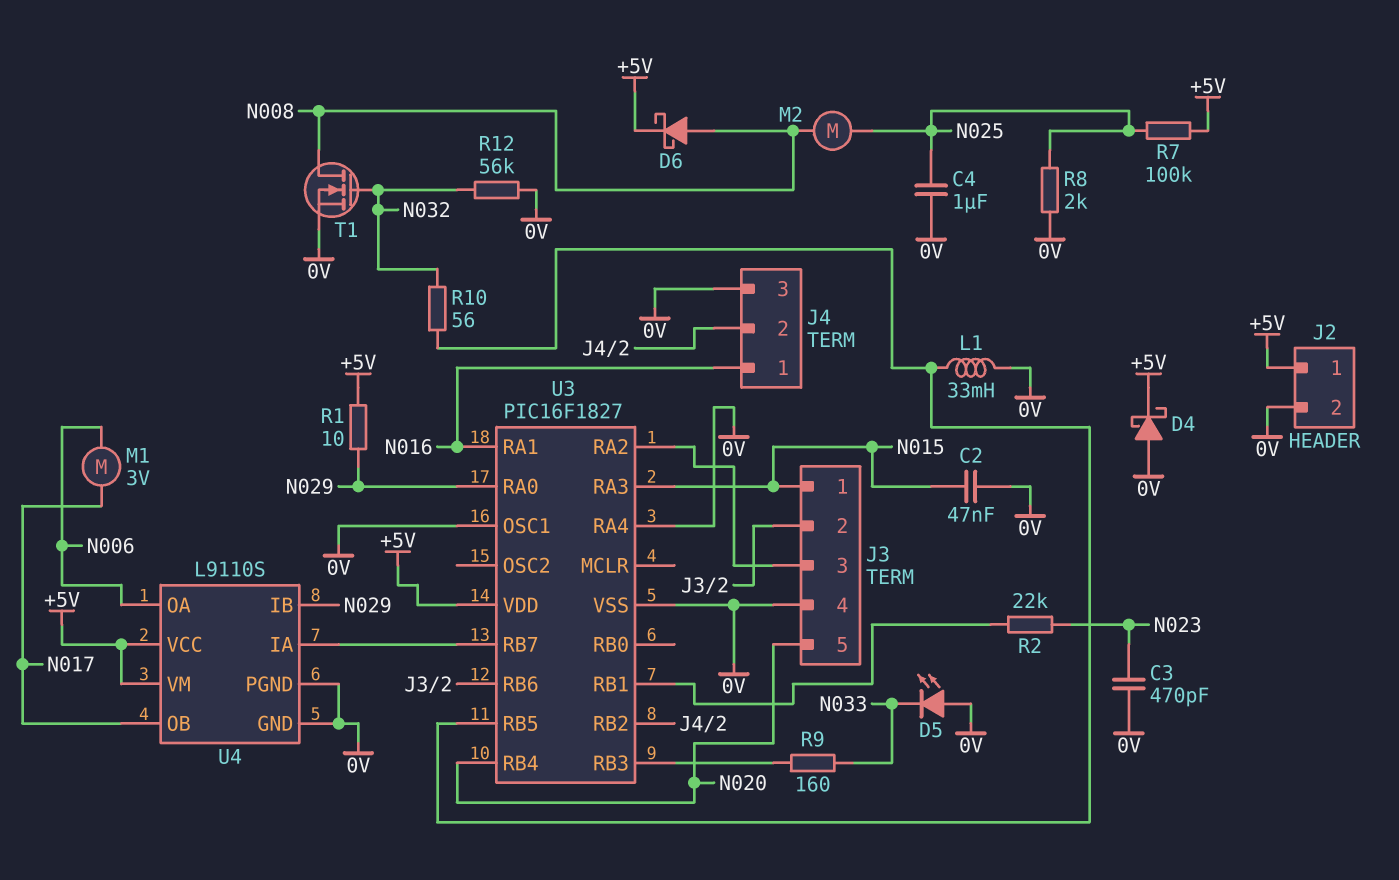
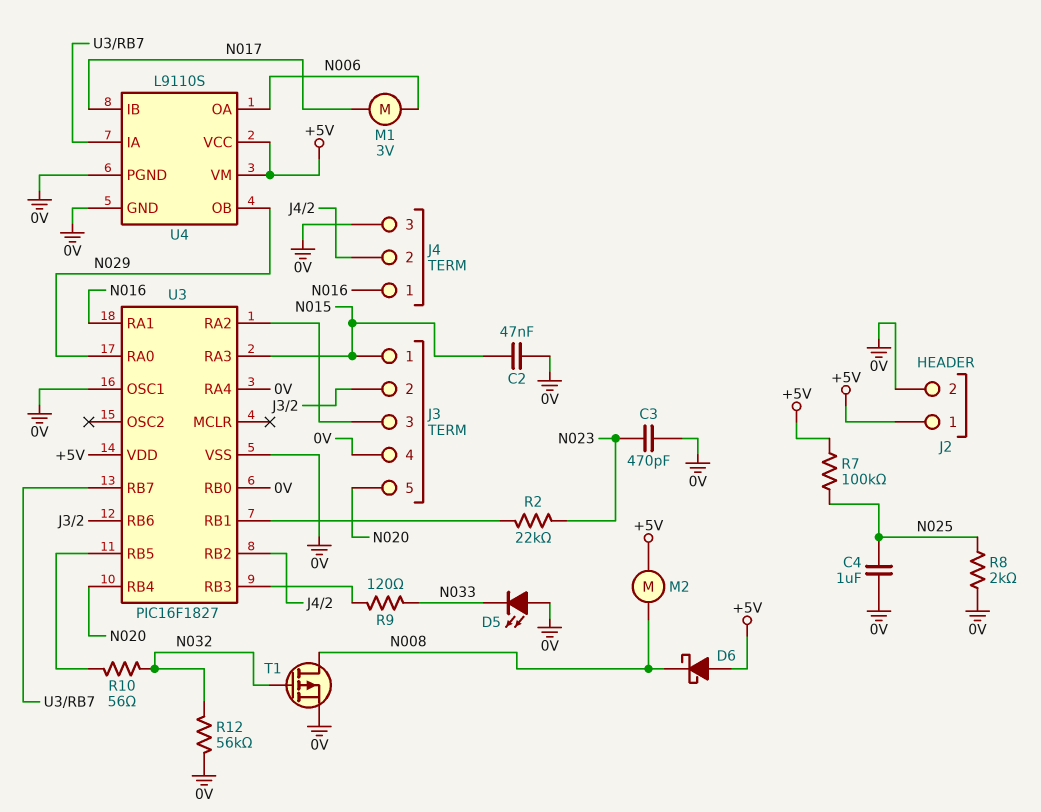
D4: schottky (A 0V, K +5V) -> none
D6: schottky (A N008, K +5V) -> schottky (A +5V, K N008)
L1: 33mH (0V, U3/RB5) -> none
M2: motor (N008, N025) -> motor (+5V, N008)
R1: 10 (+5V, N029) -> none
R9: 160 (N033, U3/RB3) -> 120 (N033, U3/RB3)
T1: NMOS (G N032, D N008, S 0V) -> PMOS (G N032, D N008, S 0V)
U3 pin RB0: none -> 0V
U4 pin IB: N029 -> N017
U4 pin OB: N017 -> N029

